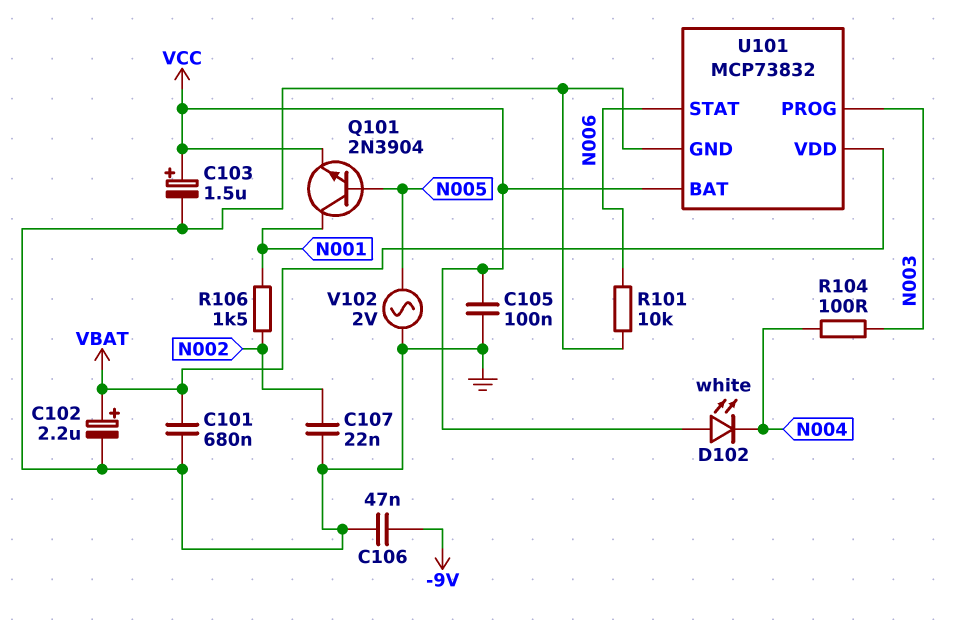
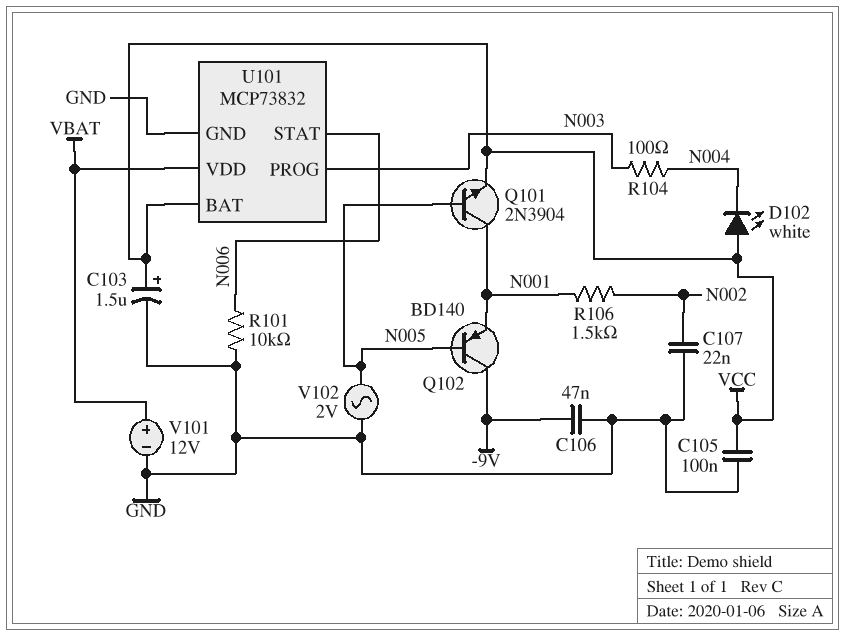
C101: 680nF (GND, VBAT) -> none
C102: 2.2uF (plus VBAT, minus GND) -> none
Q102: none -> PNP BD140 (B N005, C -9V, E N001)
V101: none -> 12V (plus VBAT, minus GND)

